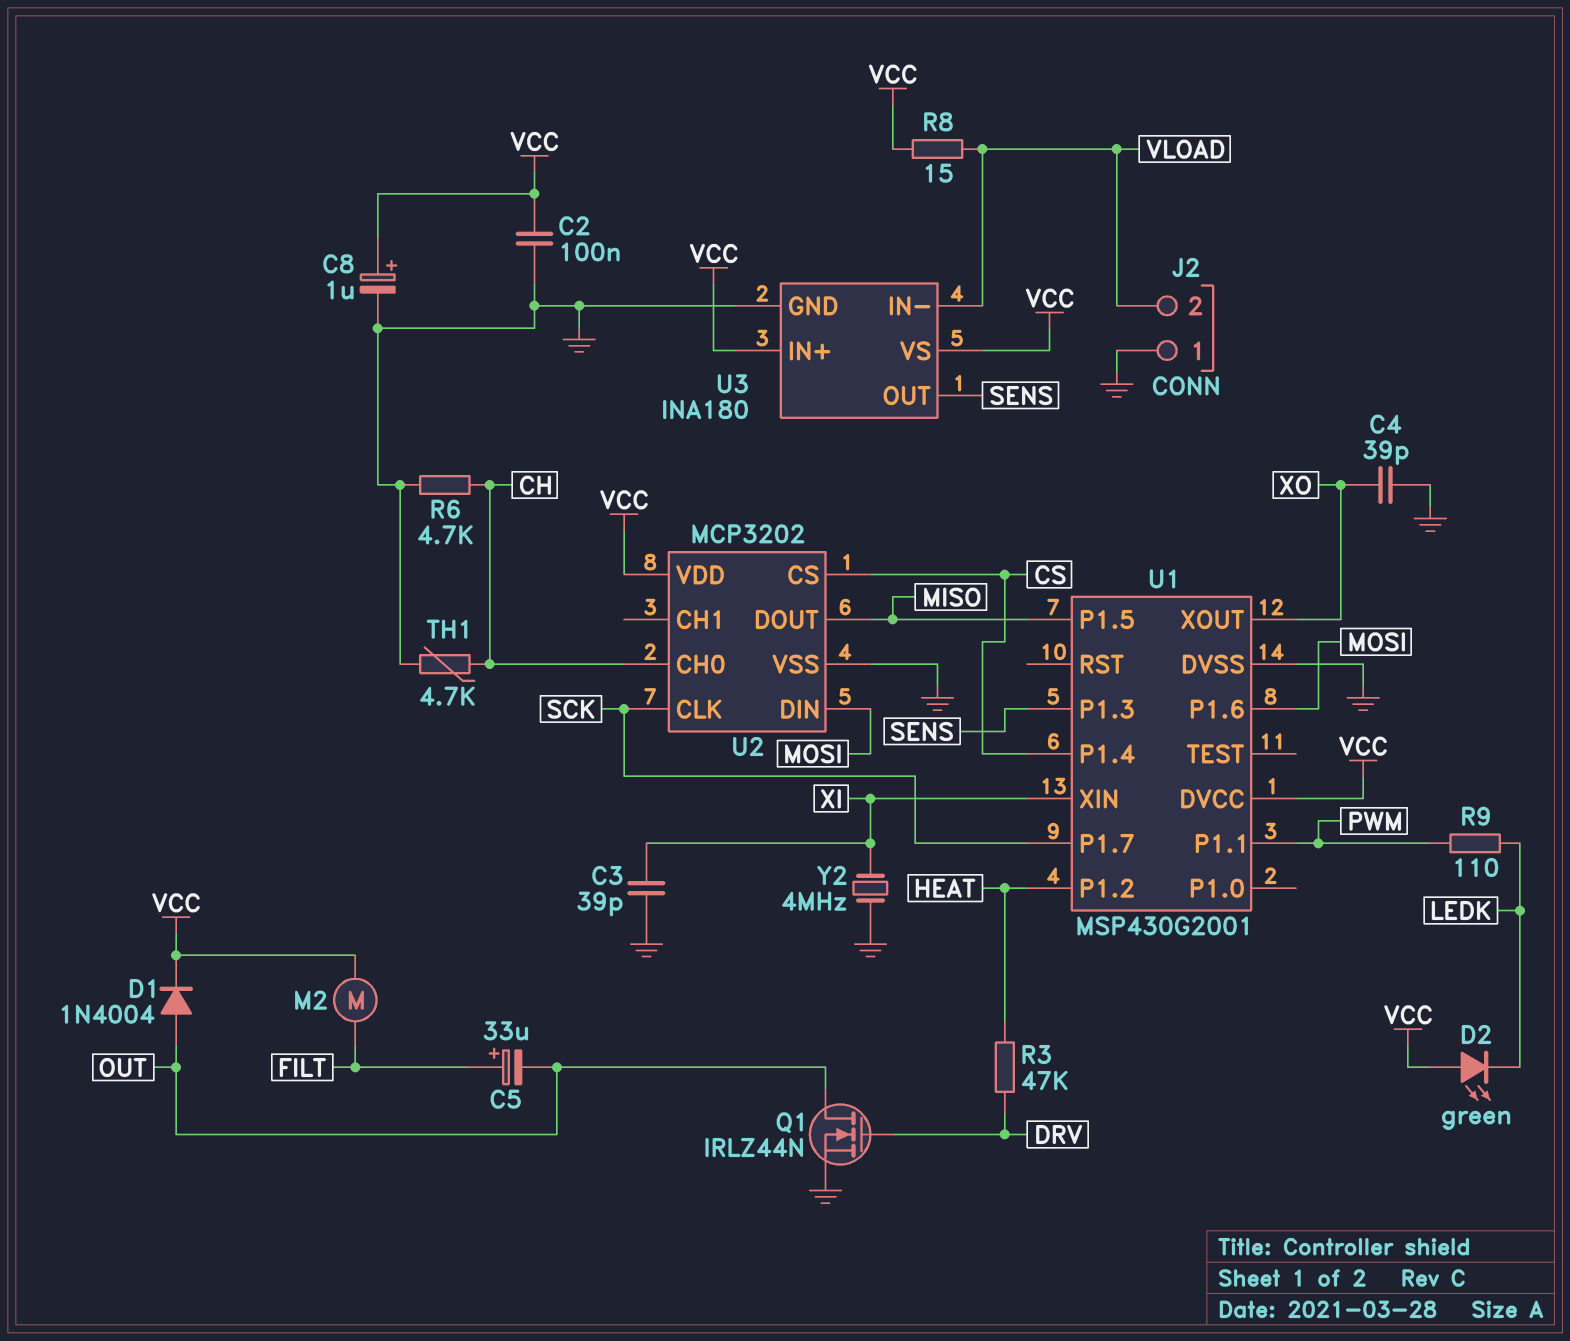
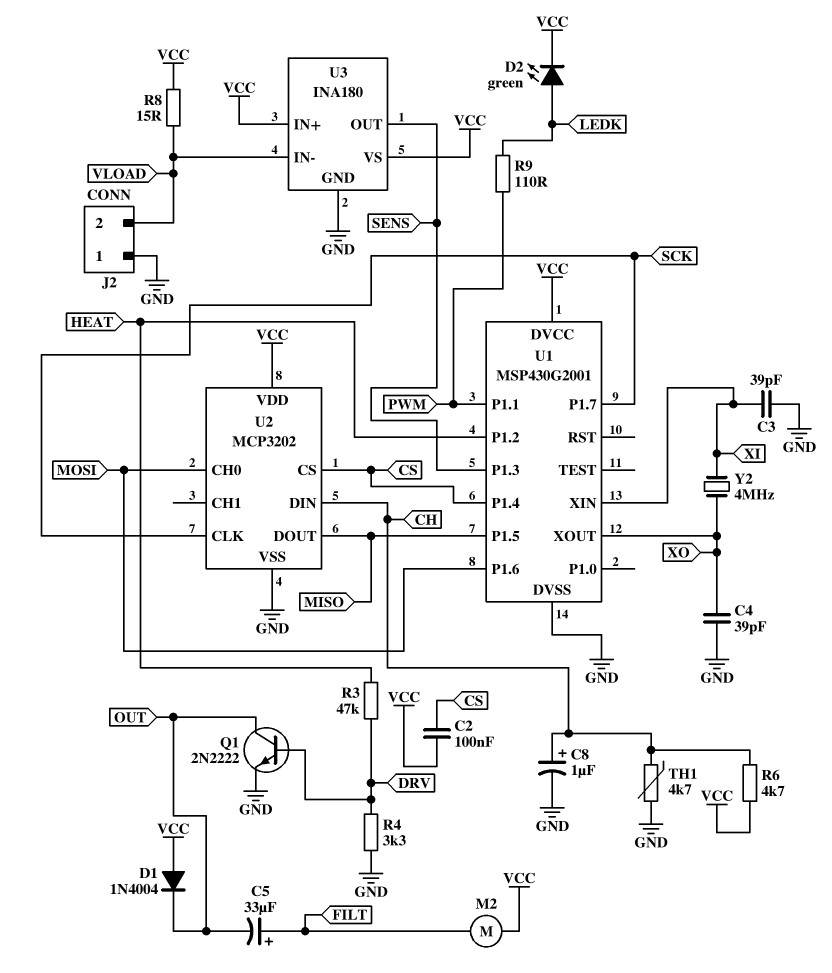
C2: 100nF (GND, VCC) -> 100nF (CS, VCC)
C8: 1uF (plus VCC, minus GND) -> 1uF (plus CH, minus GND)
D1: diode 1N4004 (A OUT, K VCC) -> diode 1N4004 (A VCC, K OUT)
D2: LED green (A VCC, K LEDK) -> LED green (A LEDK, K VCC)
Q1: NMOS IRLZ44N (G DRV, D OUT, S GND) -> NPN 2N2222 (B DRV, C OUT, E GND)
R4: none -> 3.3k (DRV, GND)
R6: 4.7k (CH, GND) -> 4.7k (CH, VCC)
U2 pin CH0: CH -> MOSI
U2 pin DIN: MOSI -> CH
Y2: 4MHz (GND, XI) -> 4MHz (XI, XO)

